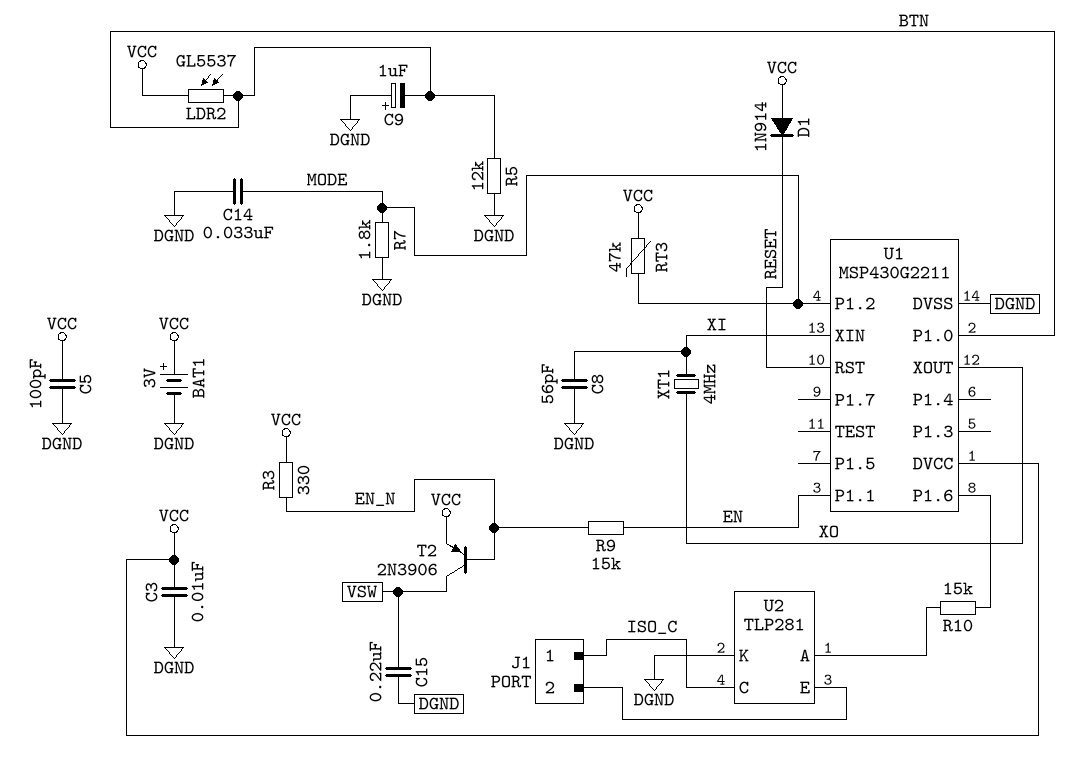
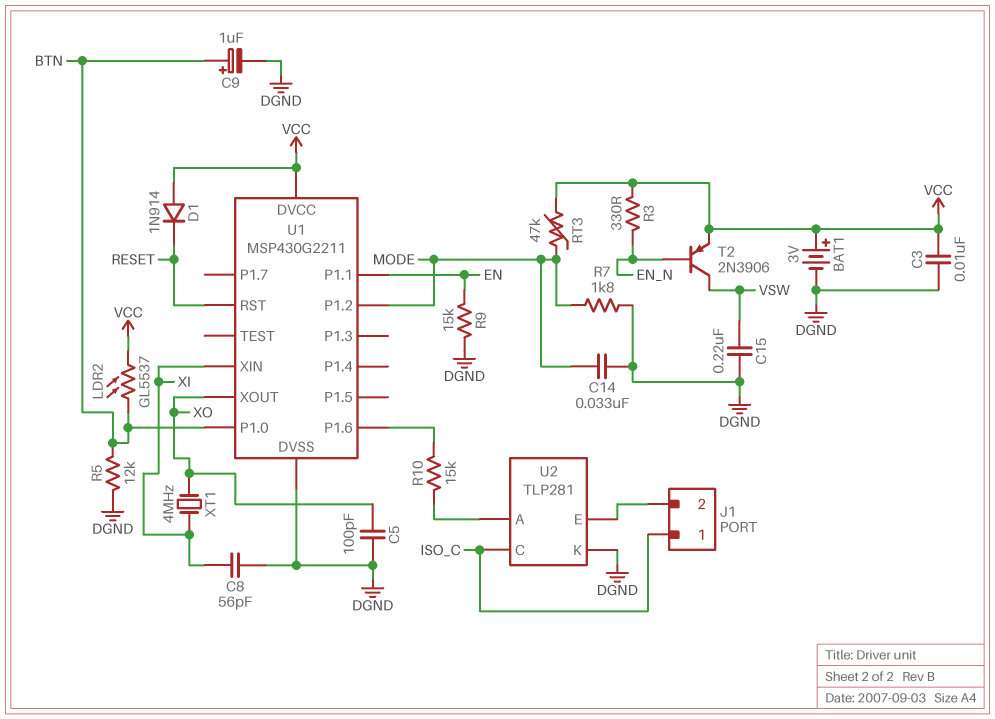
C5: 100pF (DGND, VCC) -> 100pF (DGND, XO)
C9: 1uF (plus DGND, minus BTN) -> 1uF (plus BTN, minus DGND)
R9: 15k (EN, EN_N) -> 15k (DGND, EN)

